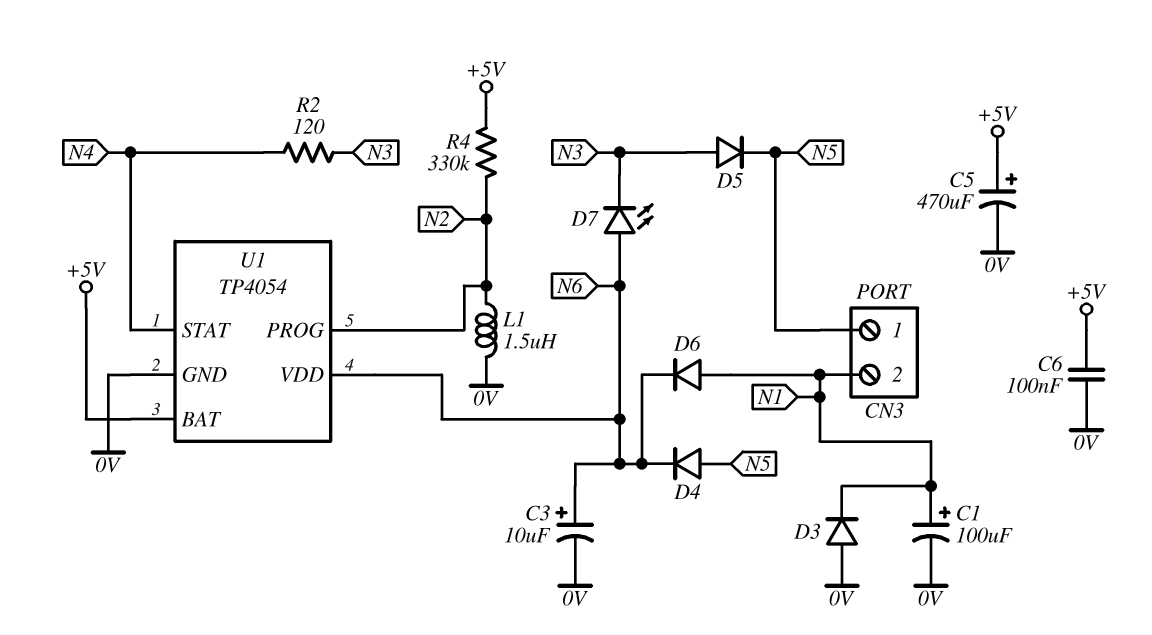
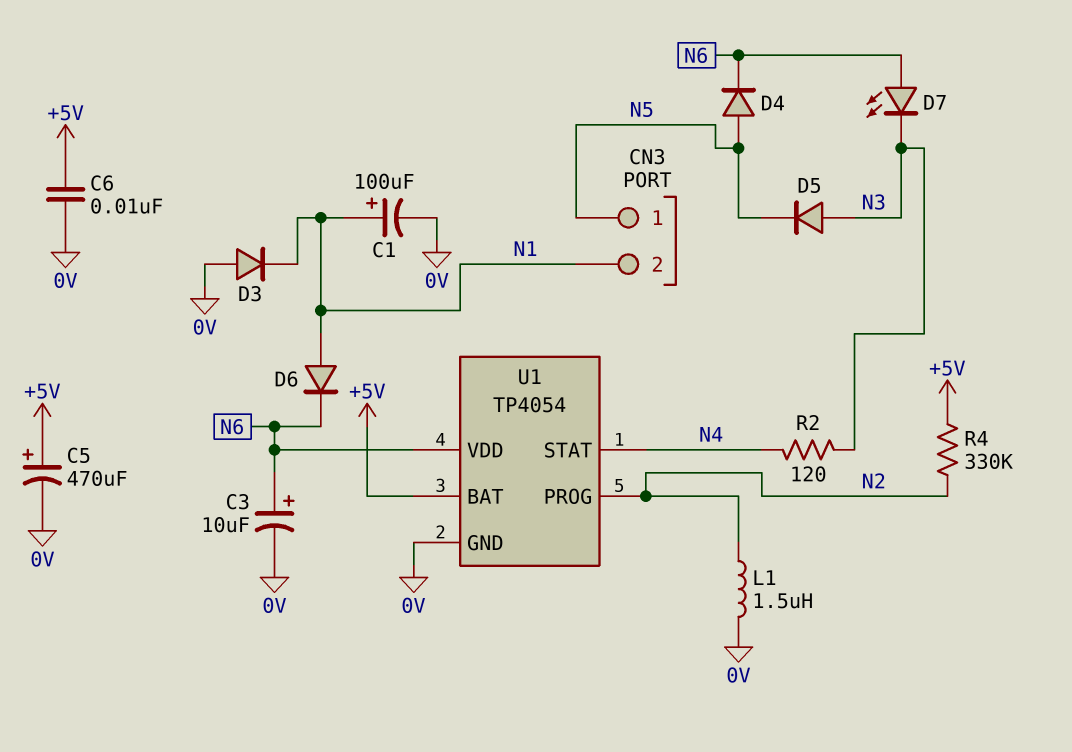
C6: 100nF (+5V, 0V) -> 10nF (+5V, 0V)

